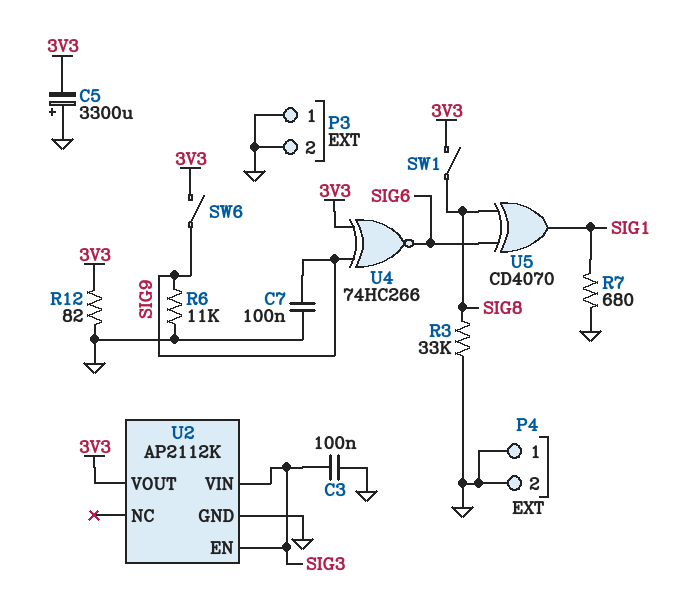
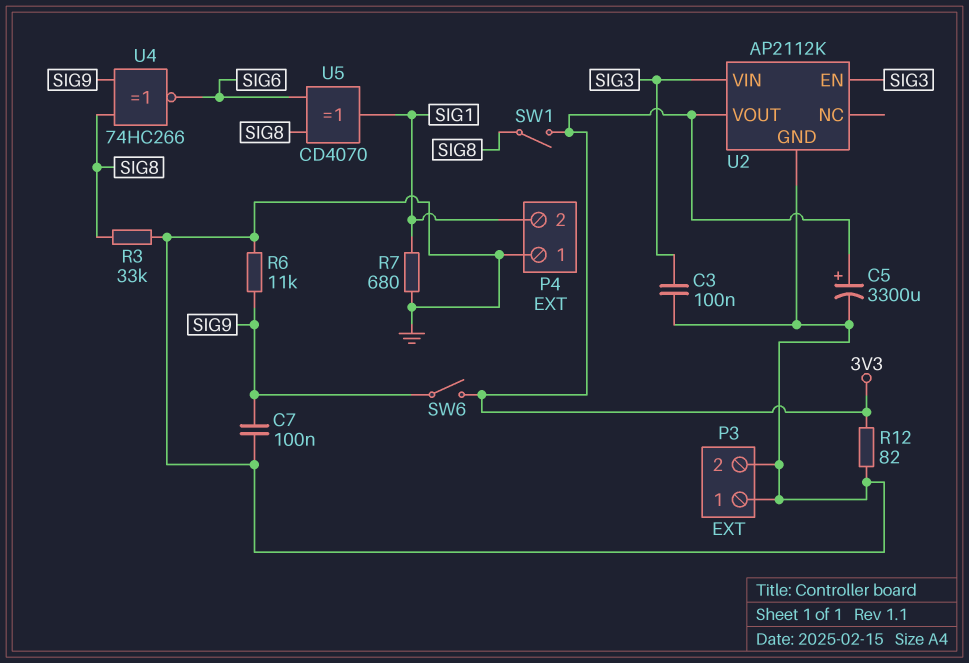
C5: 3300uF (plus GND, minus 3V3) -> 3300uF (plus 3V3, minus GND)
P4 pin 2: GND -> SIG1
U4: XNOR 74HC266 (in 3V3, in SIG9, out SIG6) -> XNOR 74HC266 (in SIG8, in SIG9, out SIG6)

